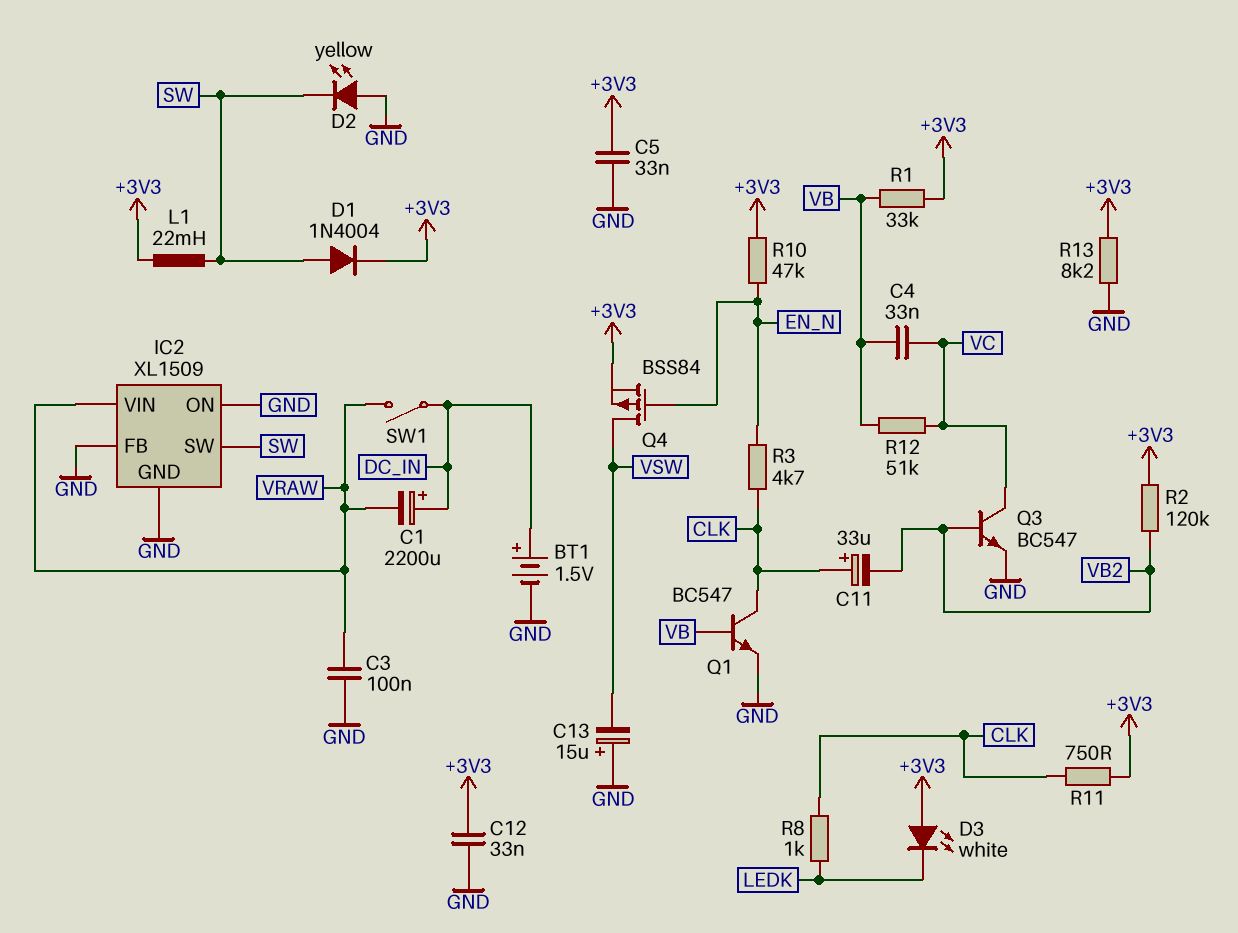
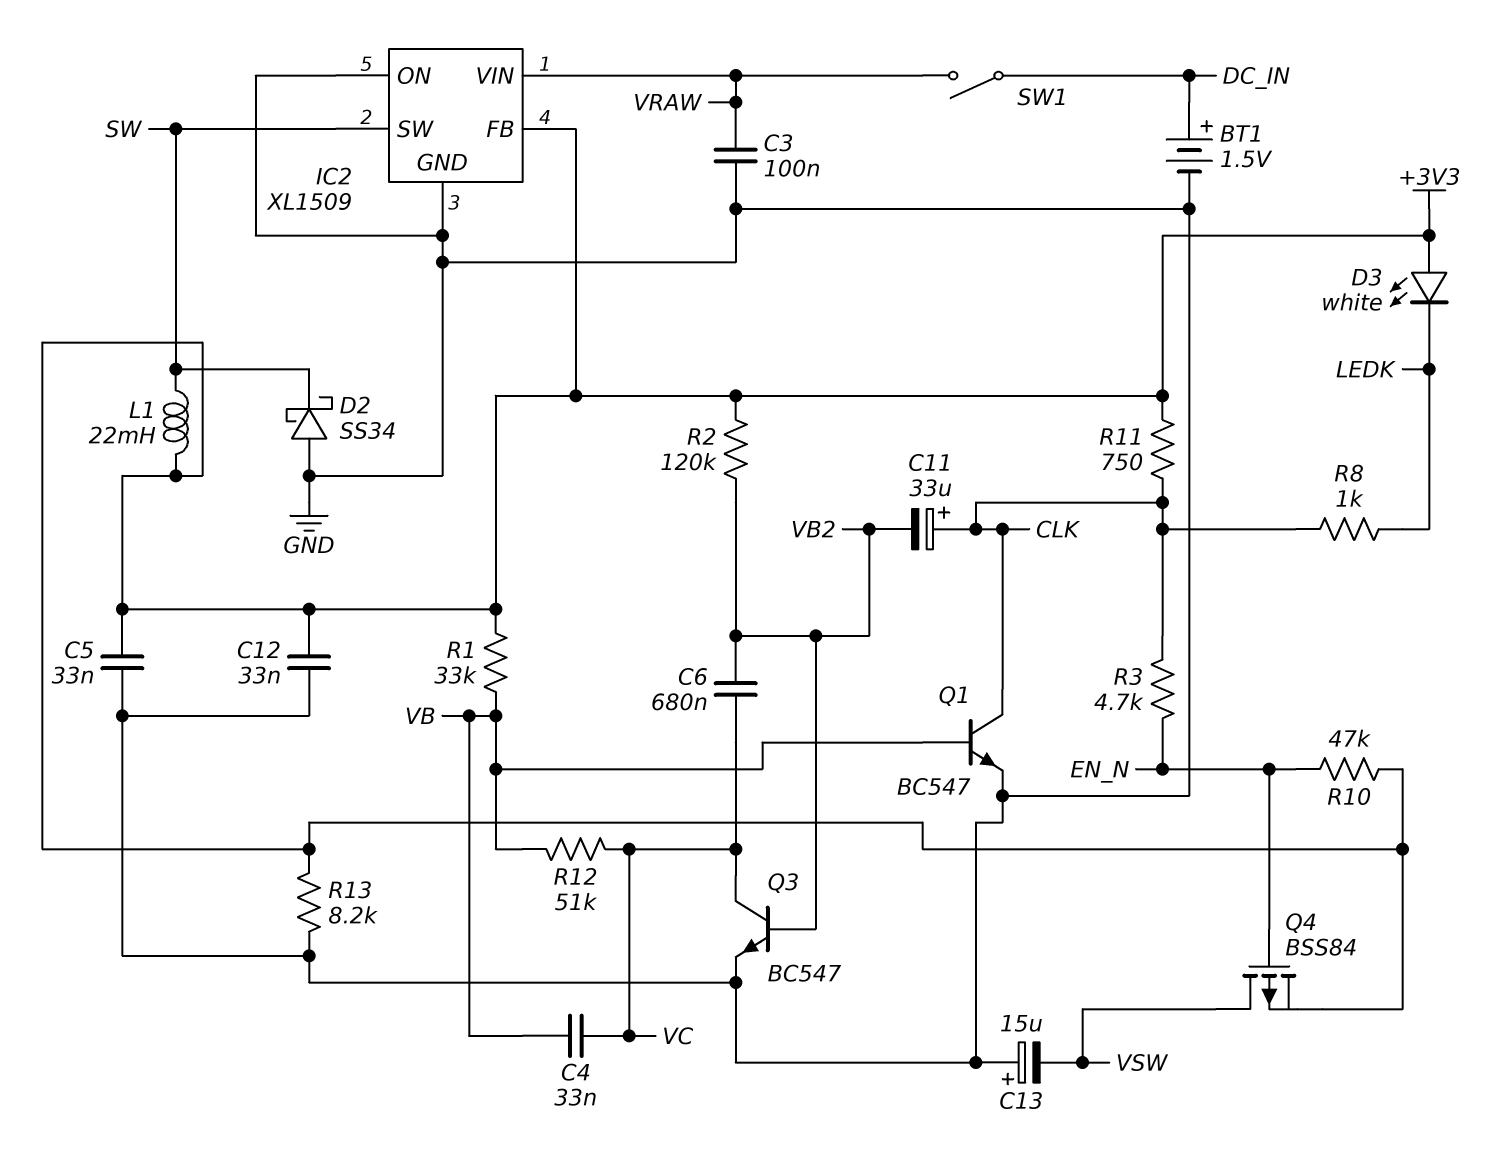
C1: 2200uF (plus DC_IN, minus VRAW) -> none
C6: none -> 680nF (VB2, VC)
D1: diode 1N4004 (A SW, K +3V3) -> none
D2: LED yellow (A GND, K SW) -> schottky SS34 (A GND, K SW)
IC2 pin FB: GND -> +3V3

